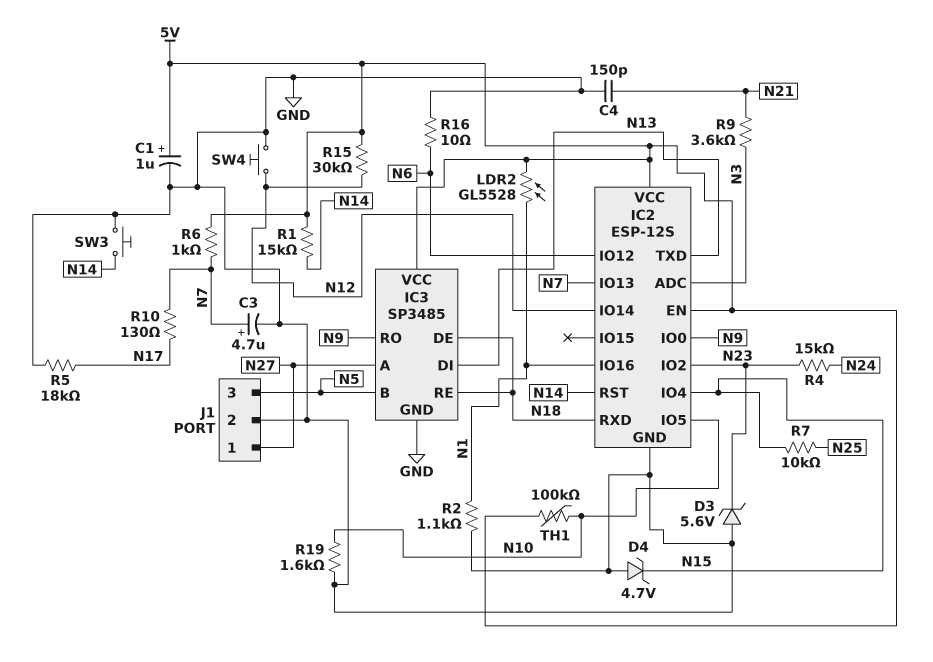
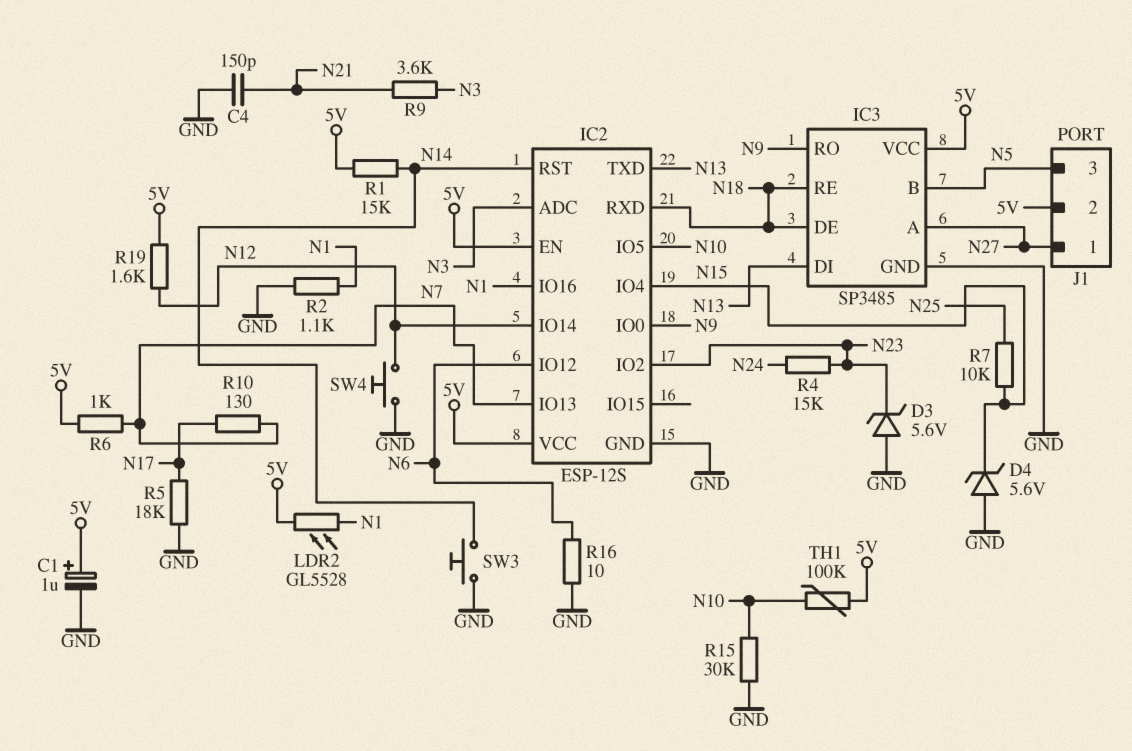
C3: 4.7uF (plus N7, minus GND) -> none
D4: zener 4.7V (A GND, K N15) -> zener 5.6V (A GND, K N15)
J1 pin 2: GND -> 5V
R15: 30k (5V, N12) -> 30k (GND, N10)
R19: 1.6k (GND, N10) -> 1.6k (5V, N12)

